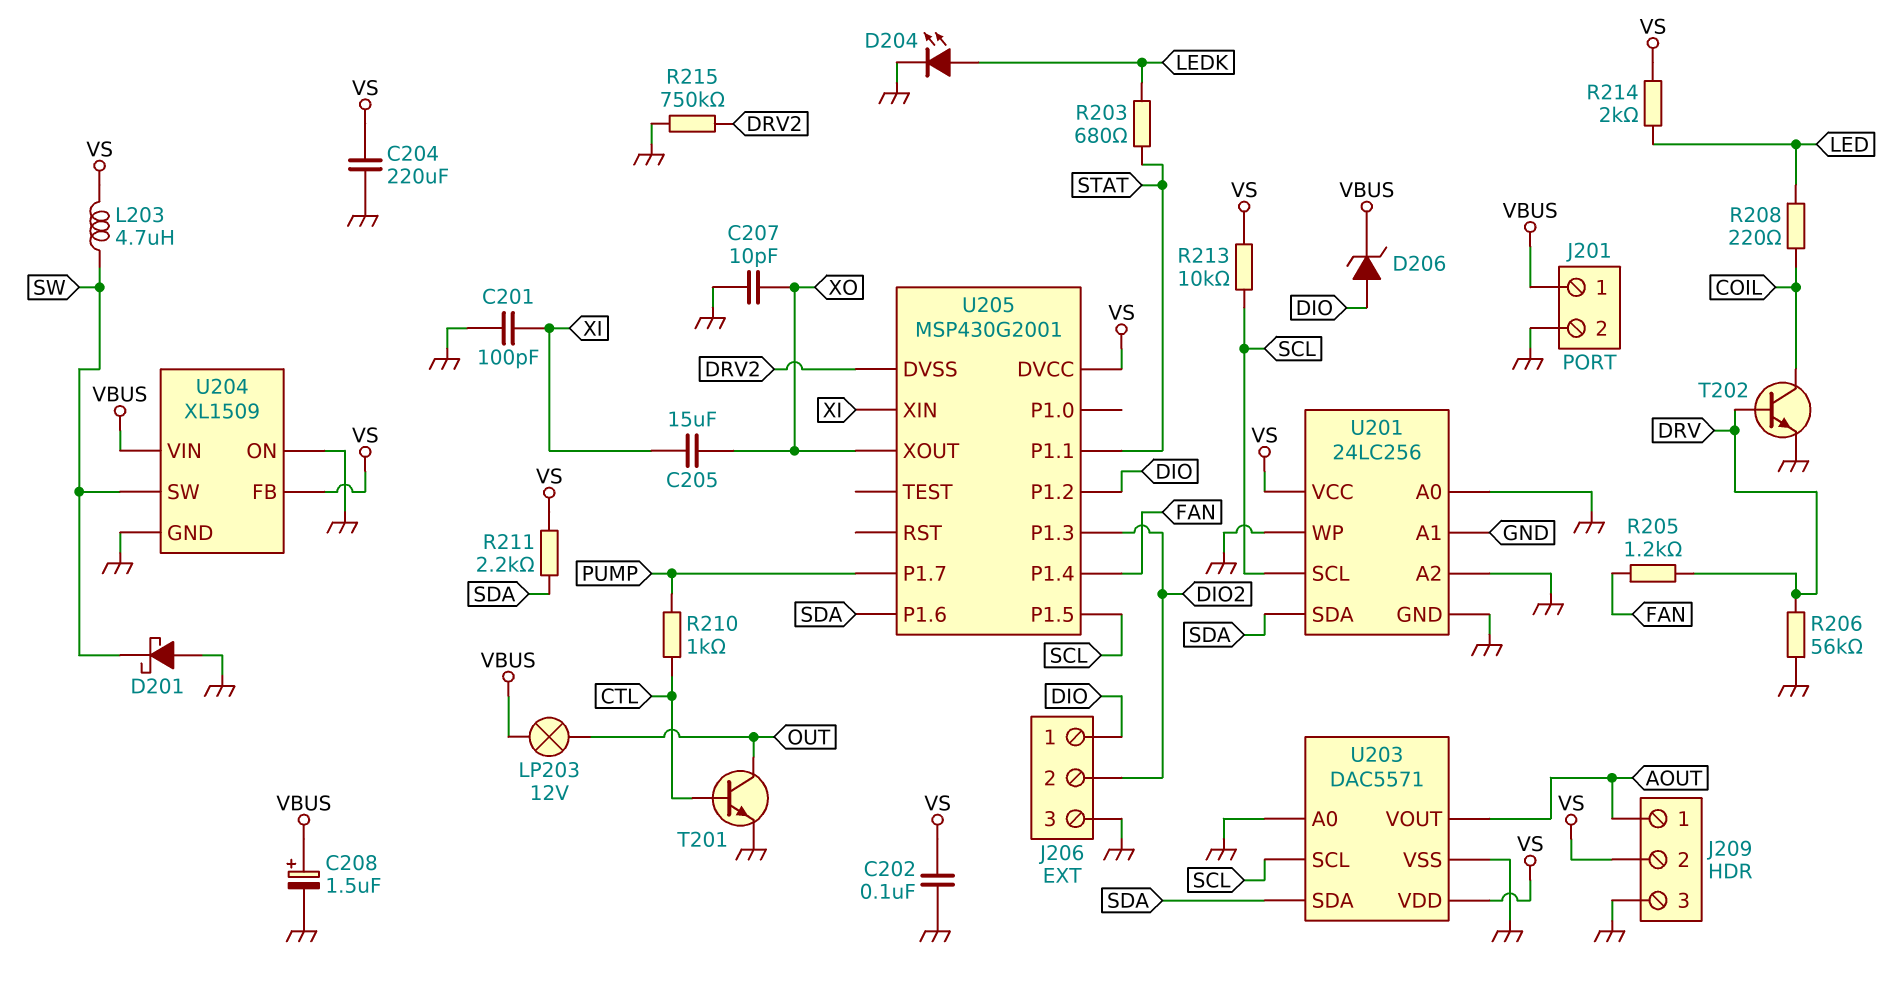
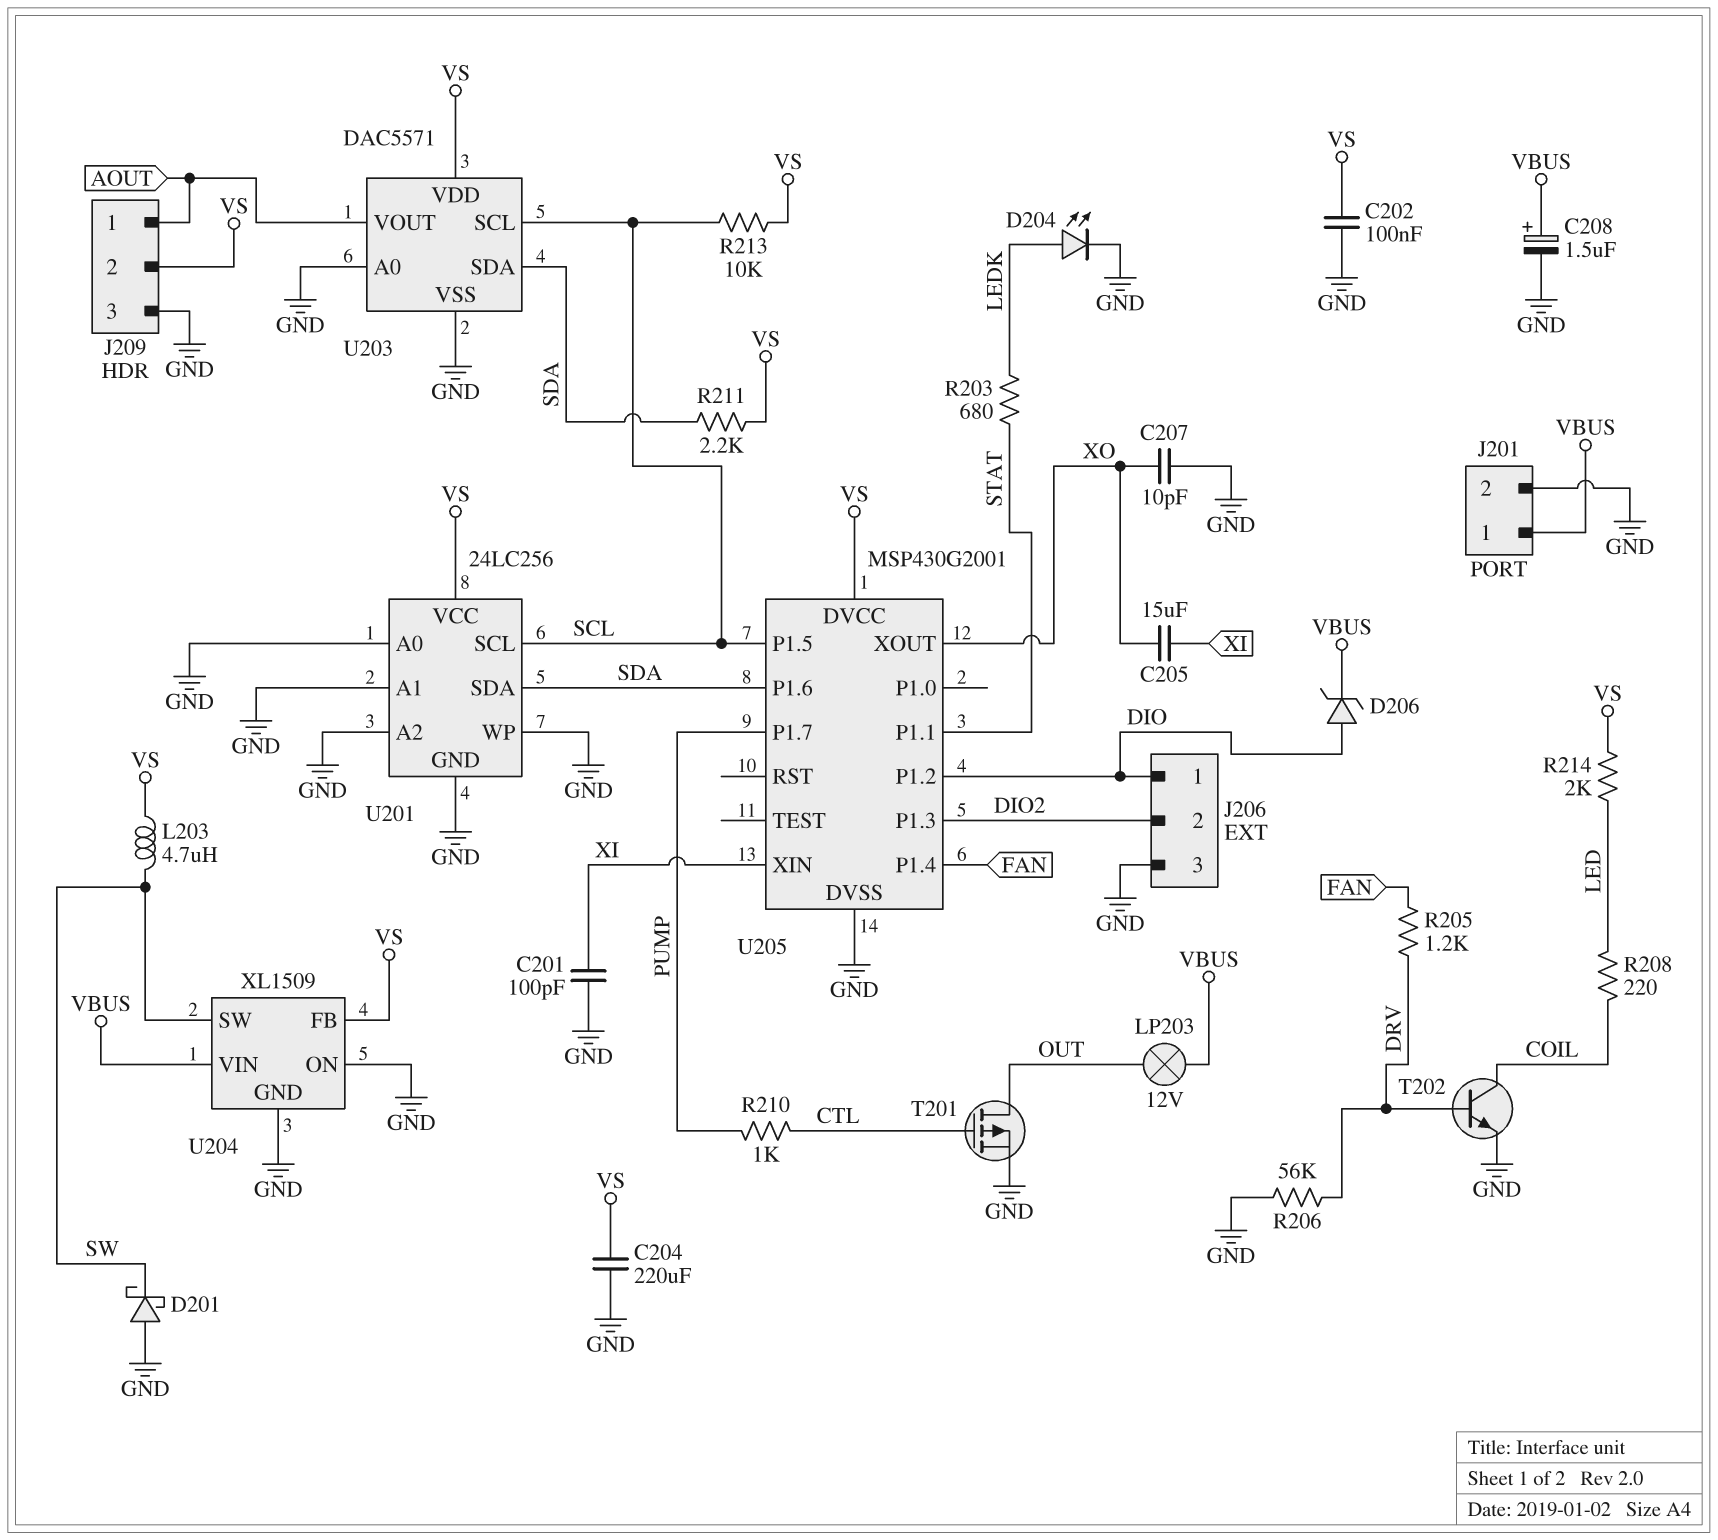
R215: 750k (DRV2, GND) -> none
T201: NPN (B CTL, C OUT, E GND) -> PMOS (G CTL, D OUT, S GND)
U205 pin DVSS: DRV2 -> GND

